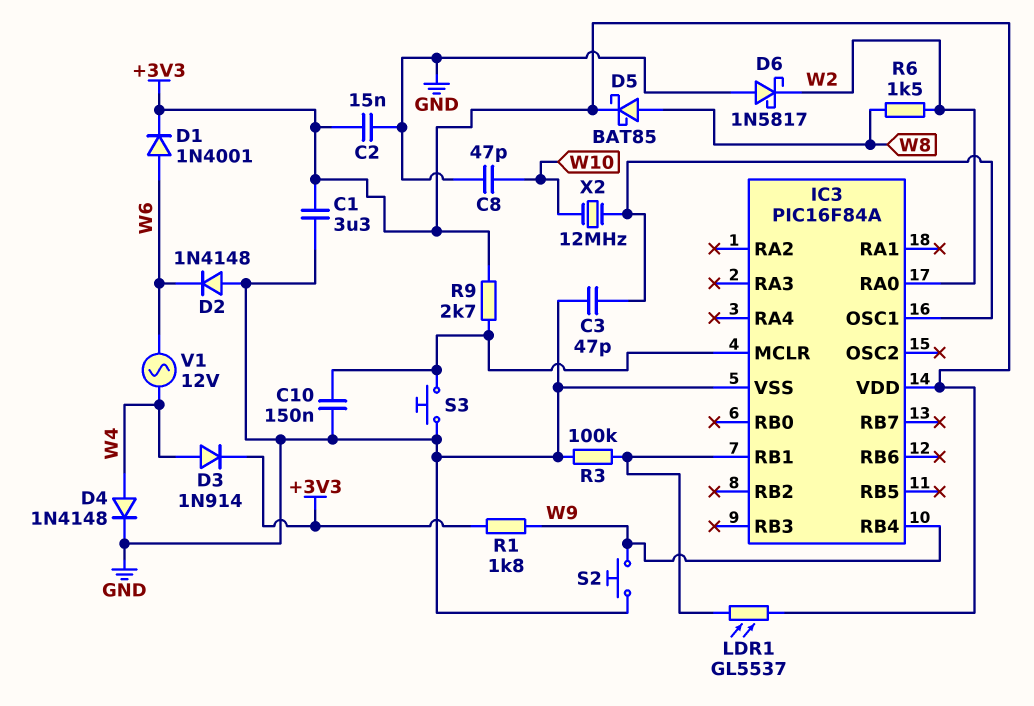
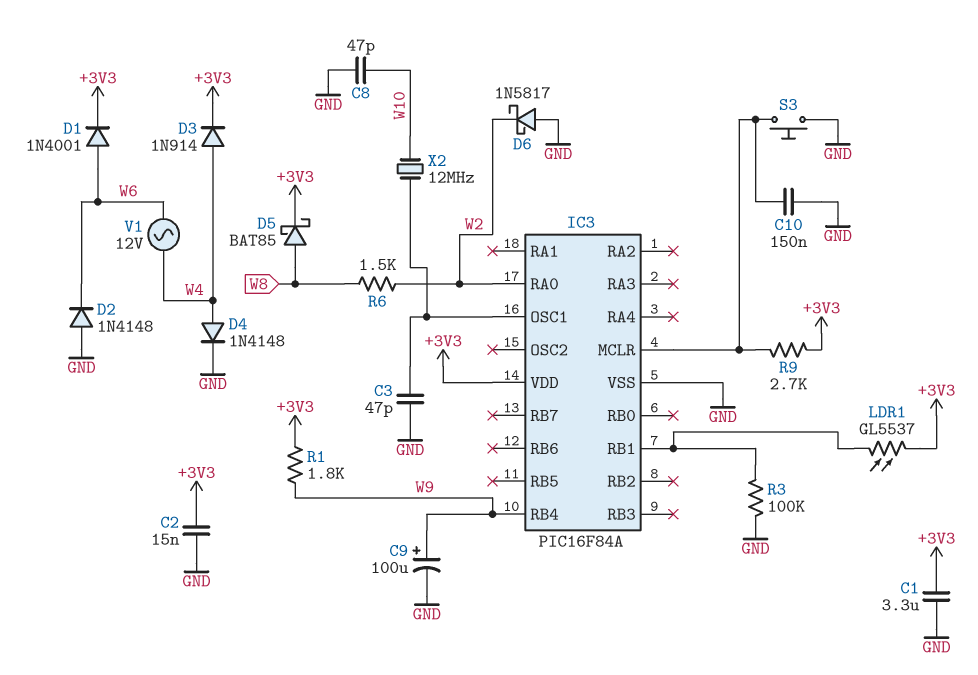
C9: none -> 100uF (plus W9, minus GND)
S2: button (GND, W9) -> none

